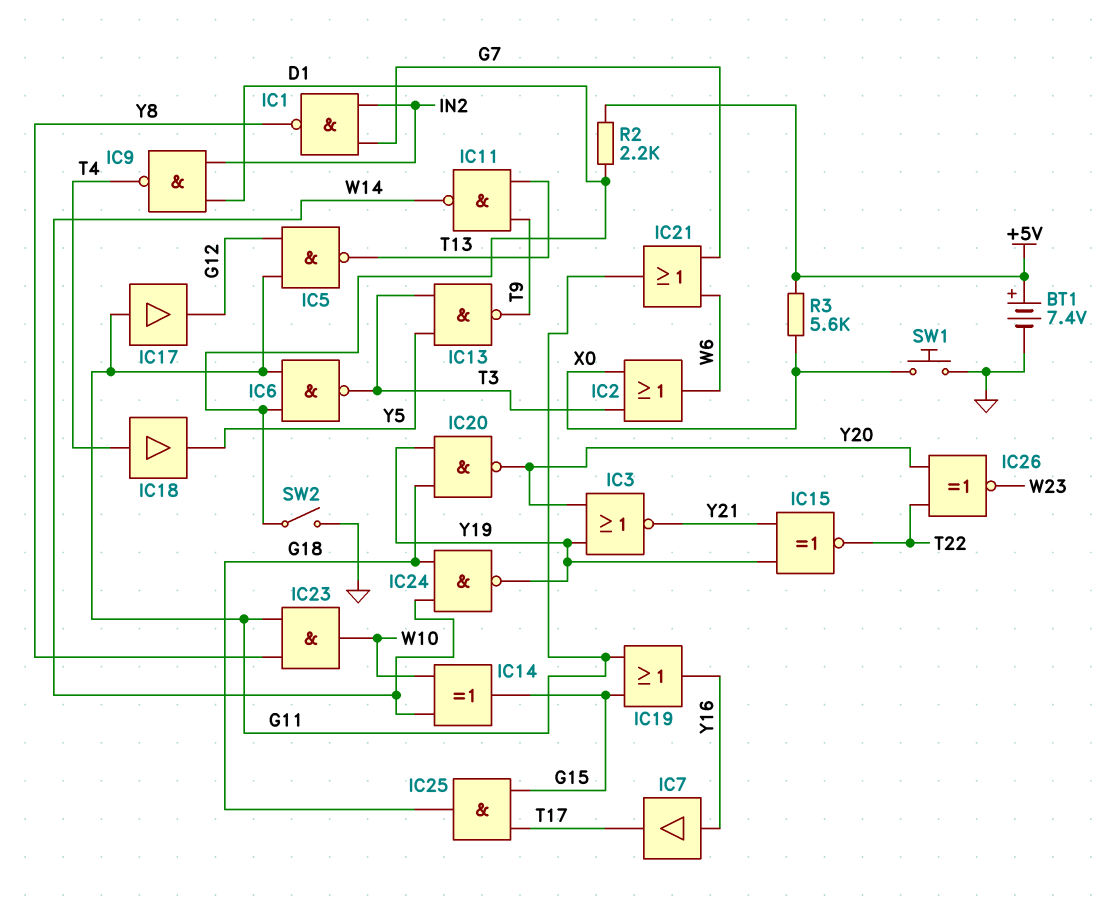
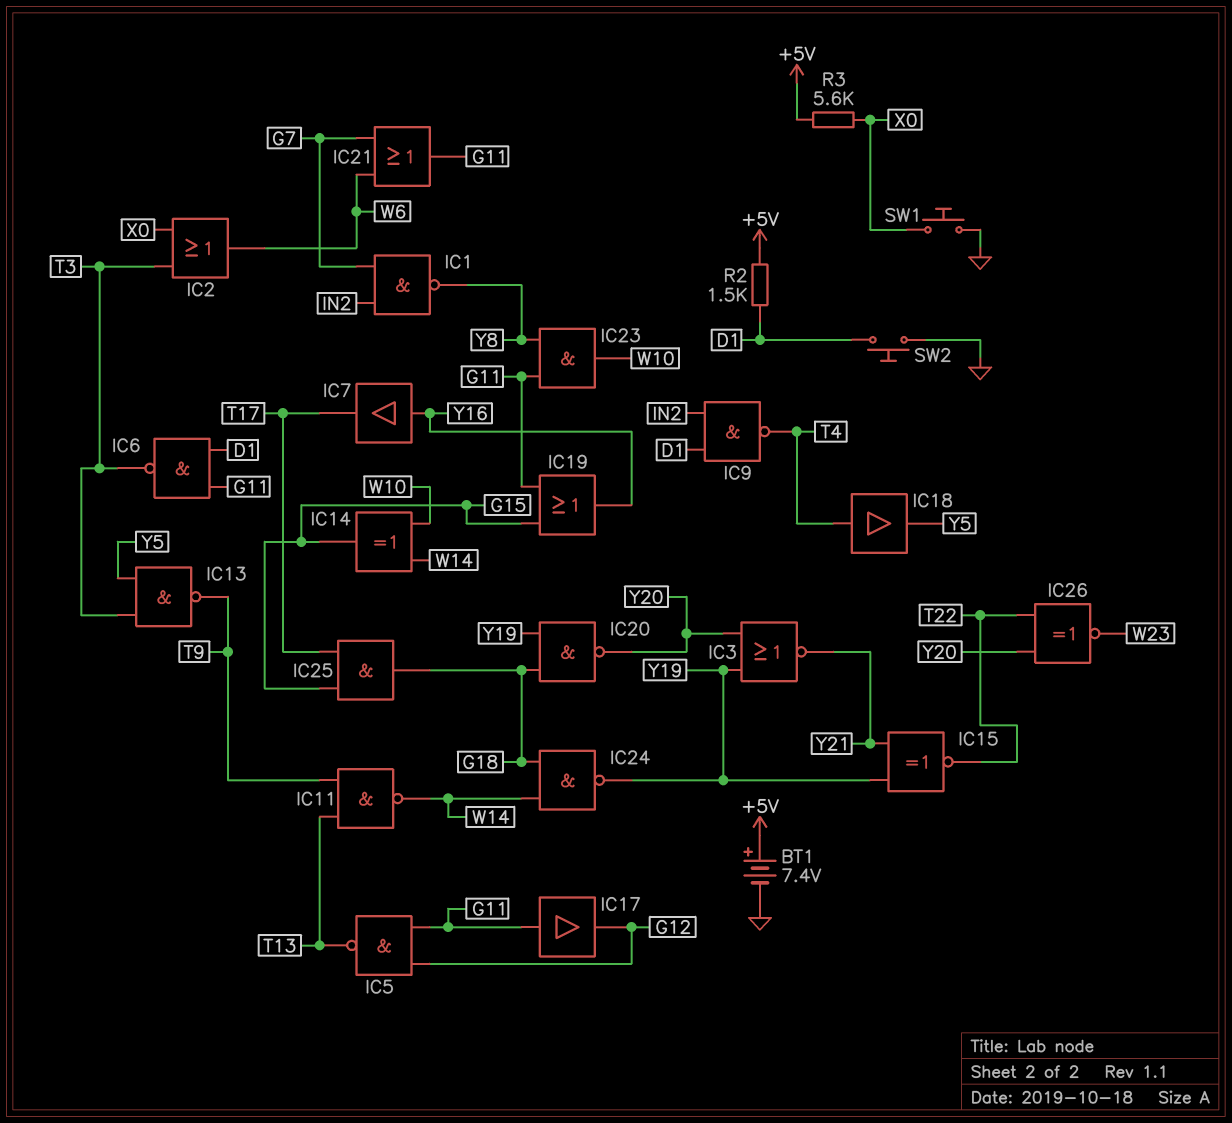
R2: 2.2k (+5V, D1) -> 1.5k (+5V, D1)
SW2: switch (D1, GND) -> button (D1, GND)

